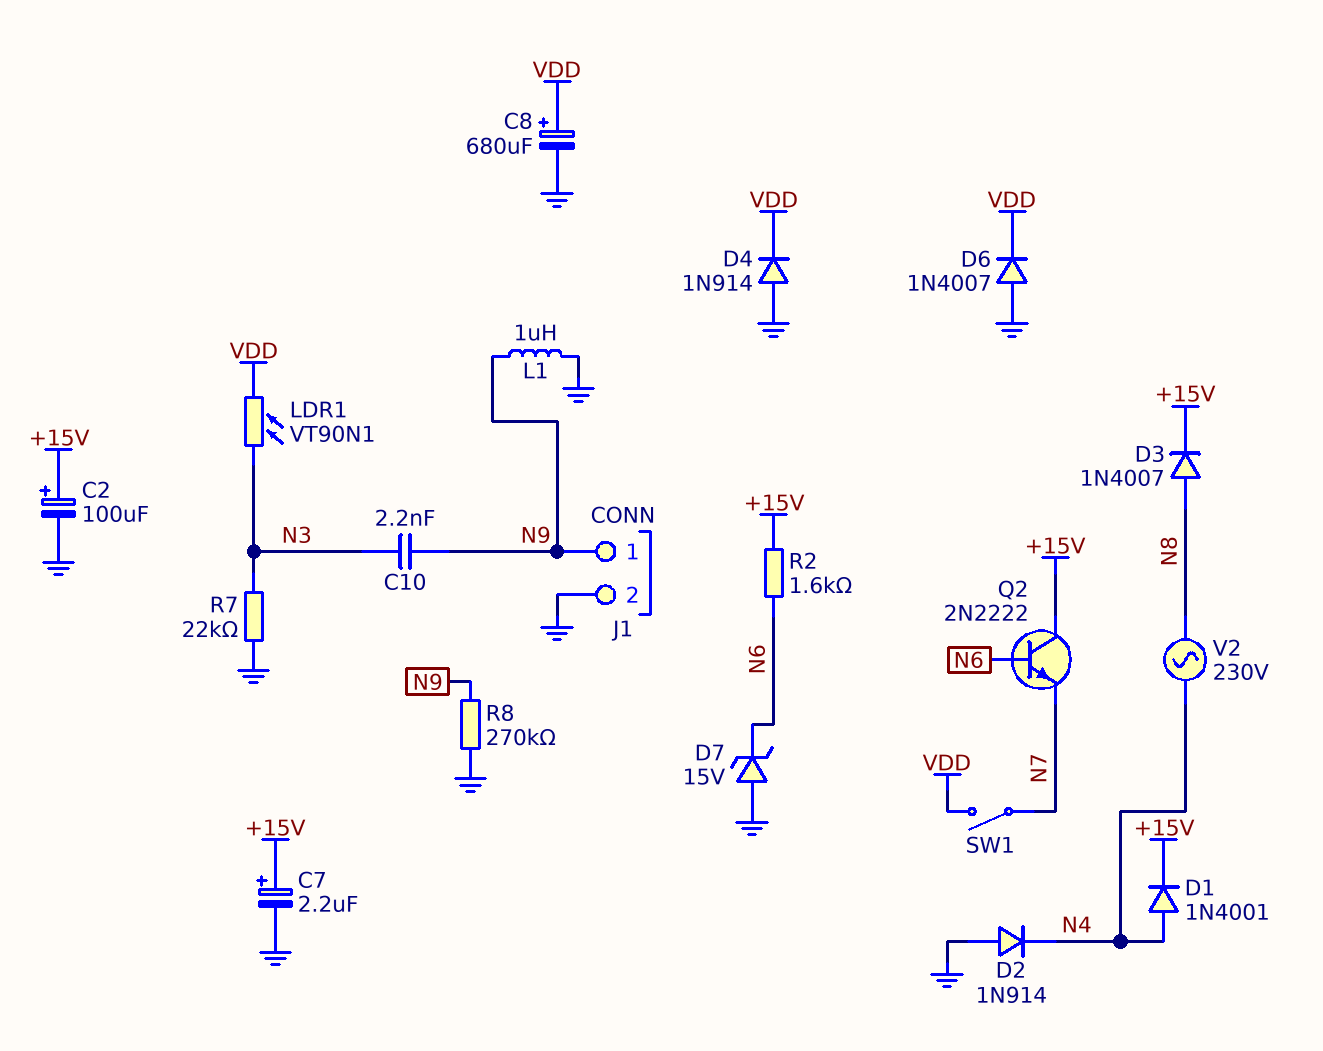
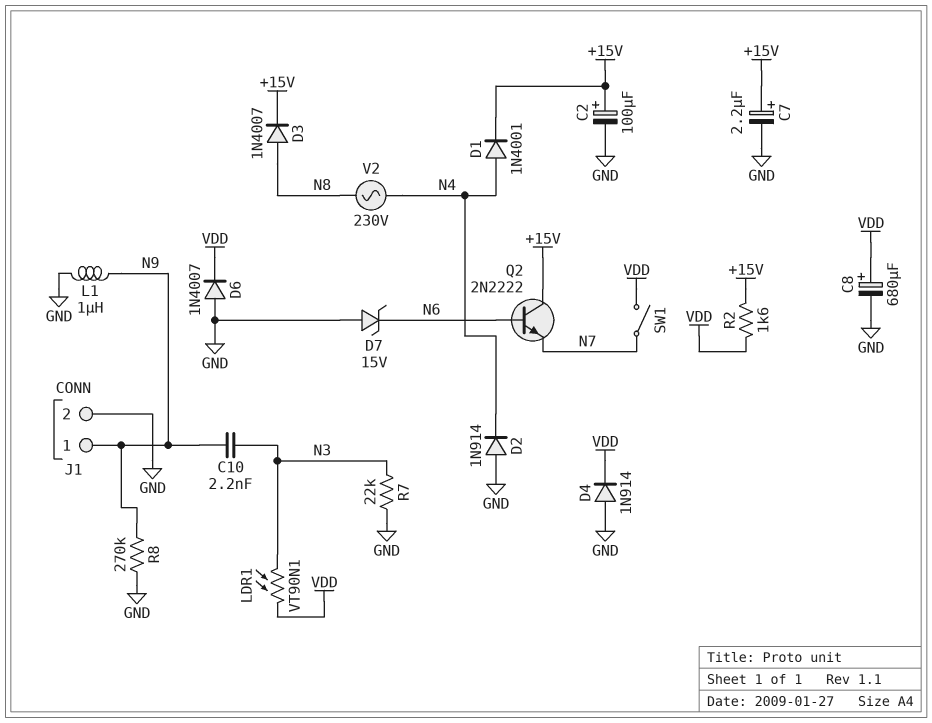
R2: 1.6k (+15V, N6) -> 1.6k (+15V, VDD)

